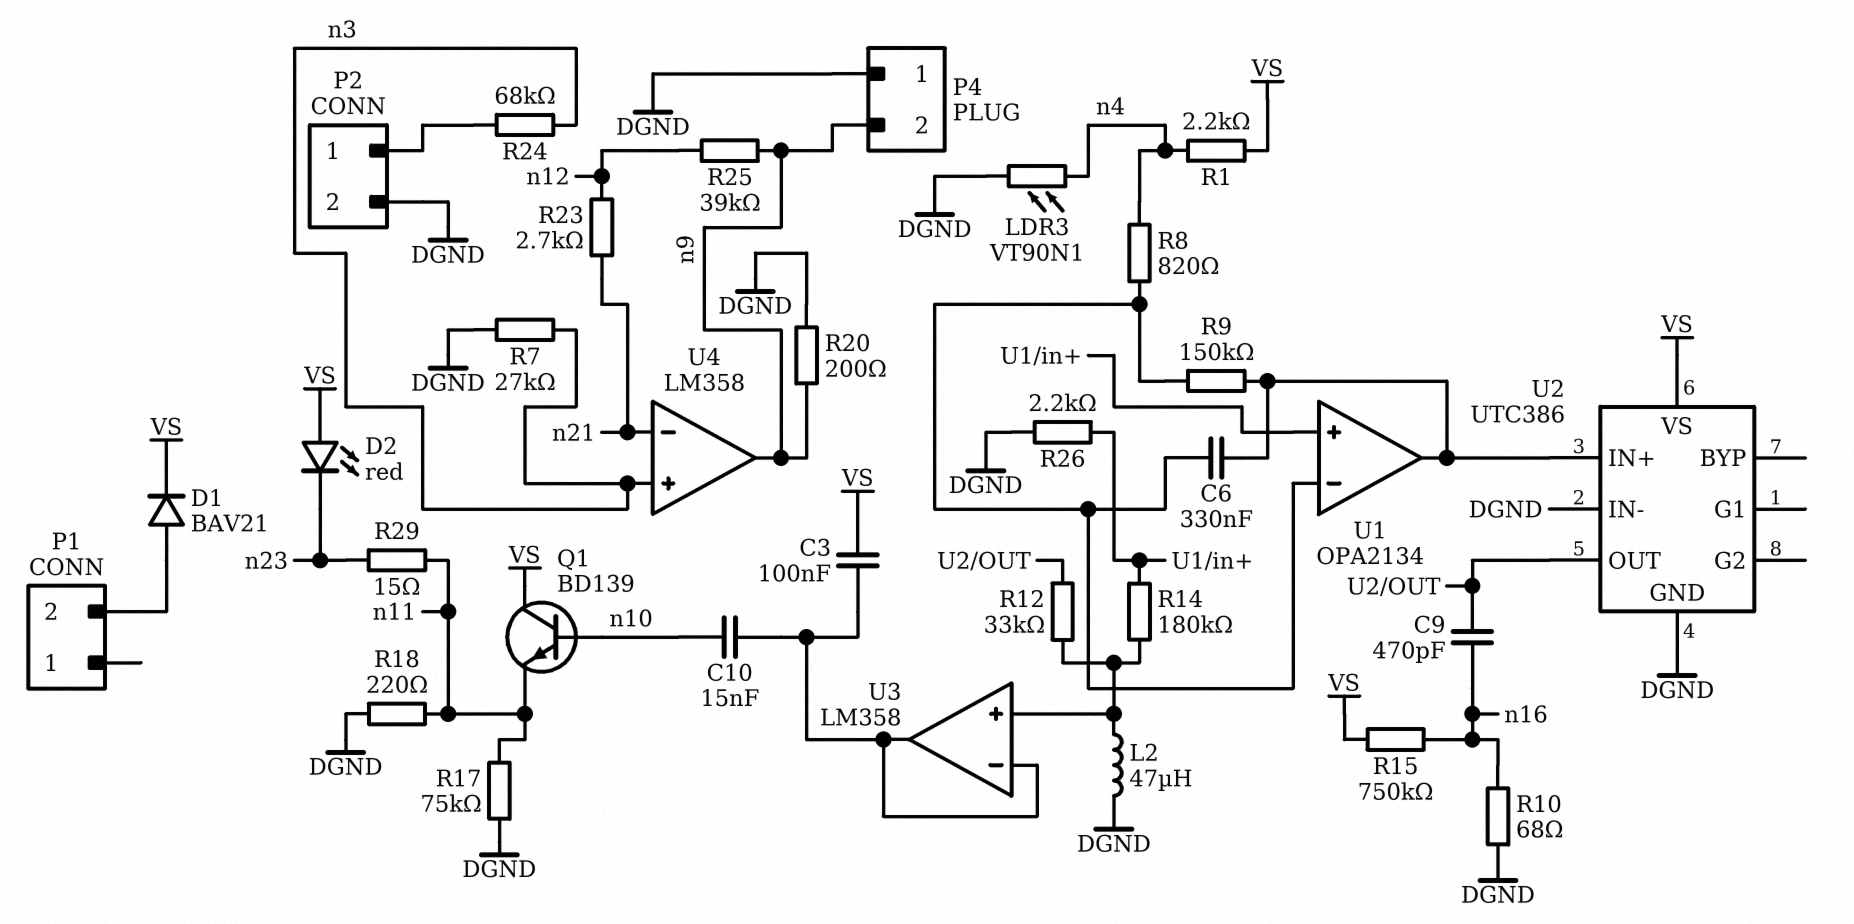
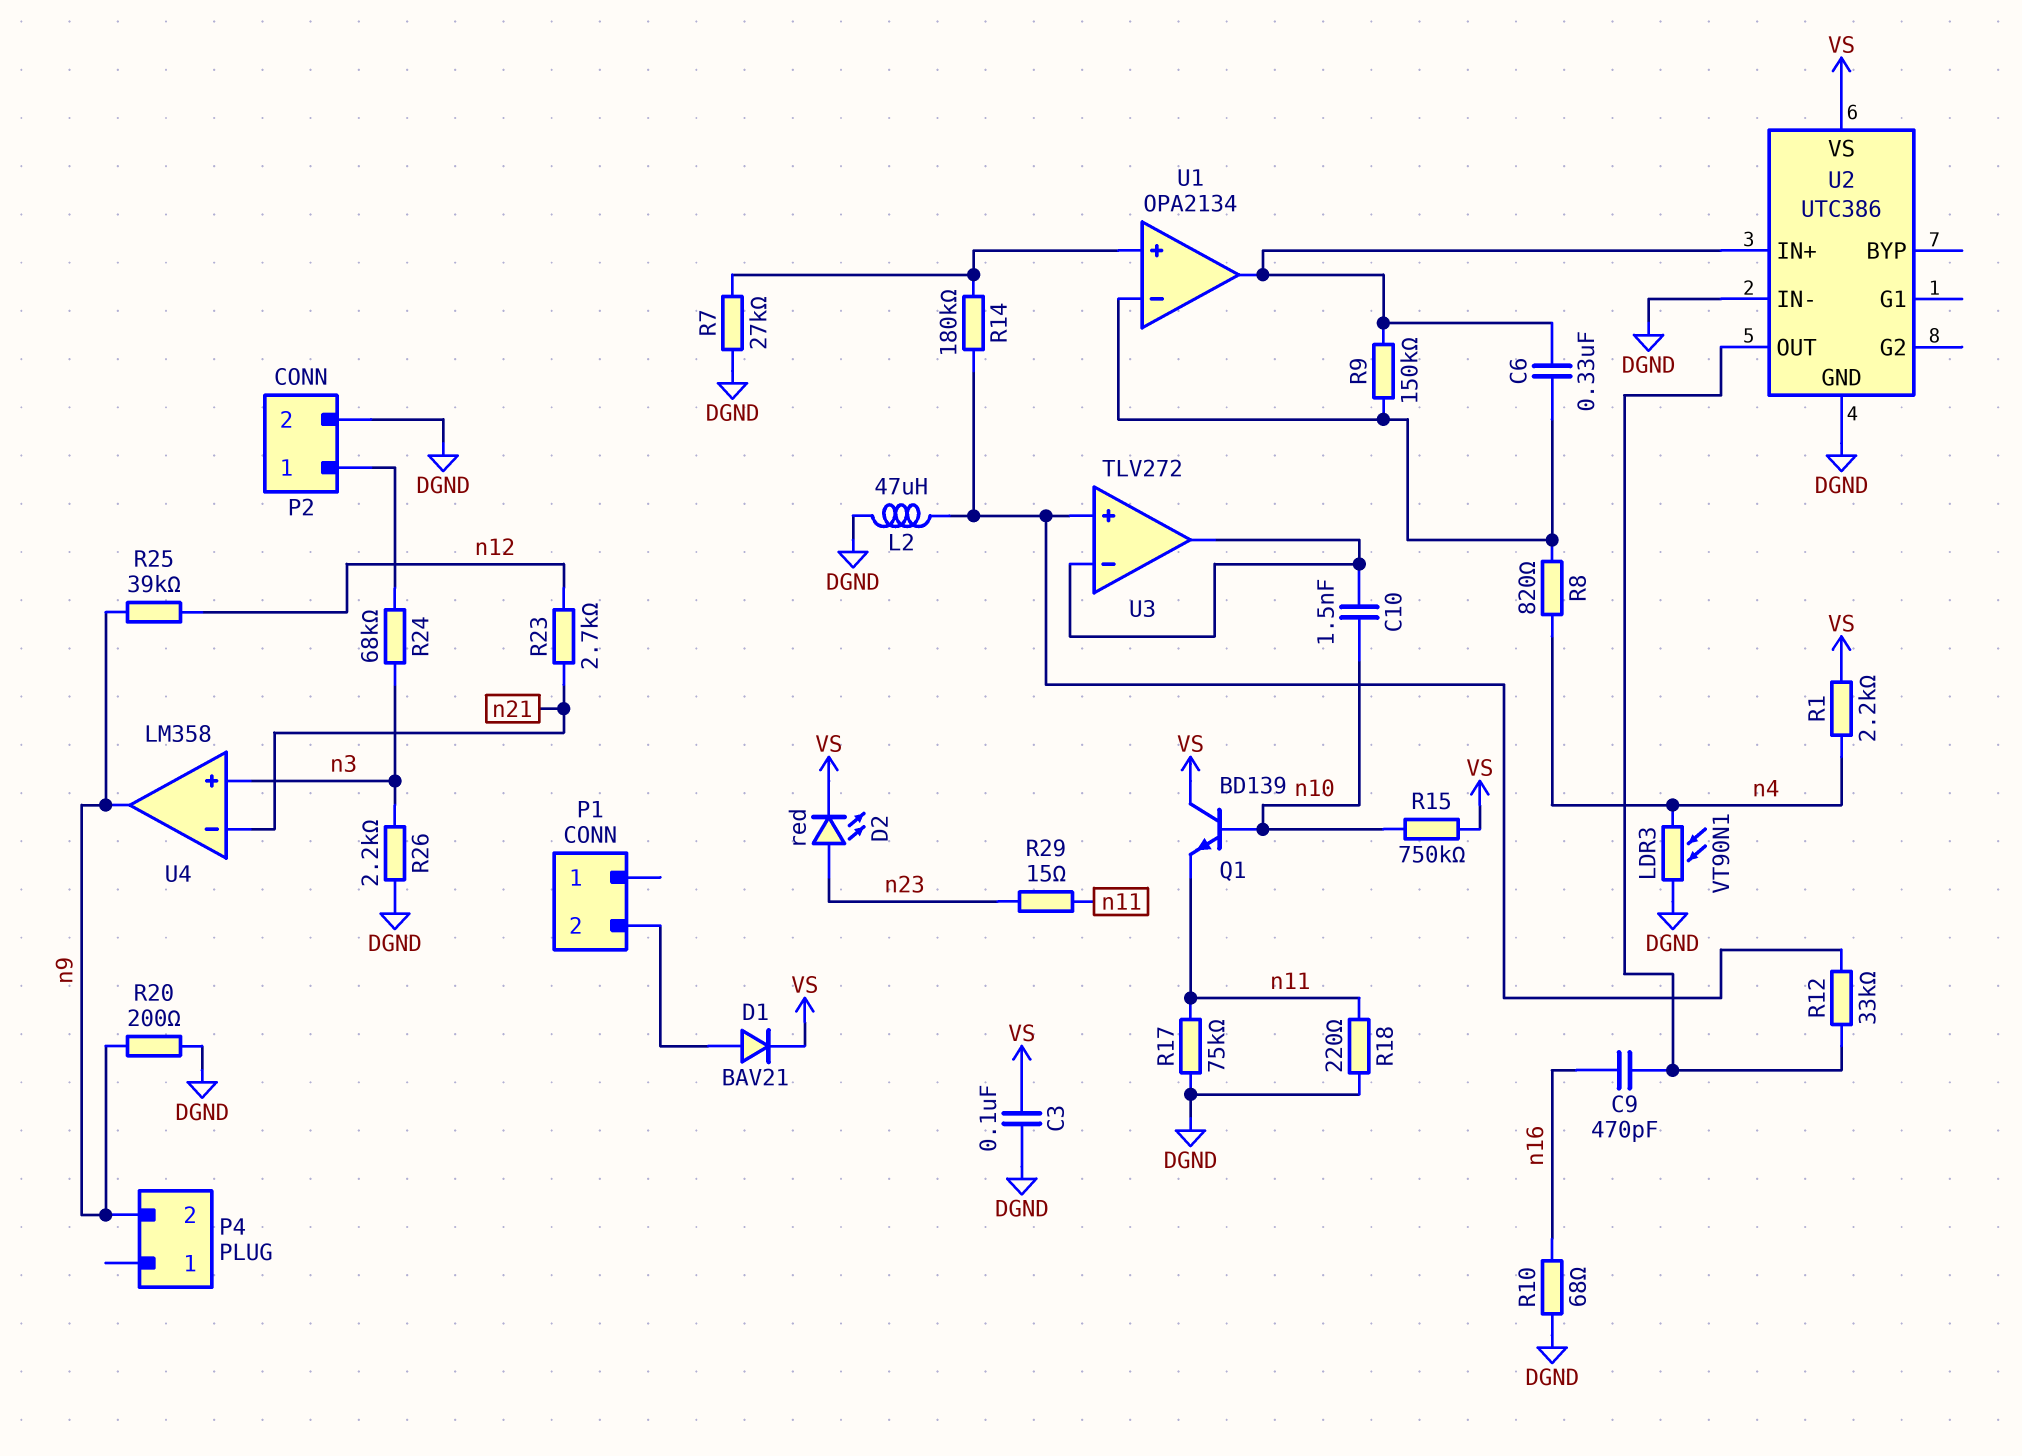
C3: 100nF (U3/in-, VS) -> 100nF (DGND, VS)
C10: 15nF (U3/in-, n10) -> 1.5nF (U3/in-, n10)
D2: LED red (A VS, K n23) -> LED red (A n23, K VS)
P4 pin 1: DGND -> none
R7: 27k (DGND, n3) -> 27k (DGND, U1/in+)
R15: 750k (VS, n16) -> 750k (VS, n10)
R26: 2.2k (DGND, U1/in+) -> 2.2k (DGND, n3)
U3: LM358 -> TLV272

